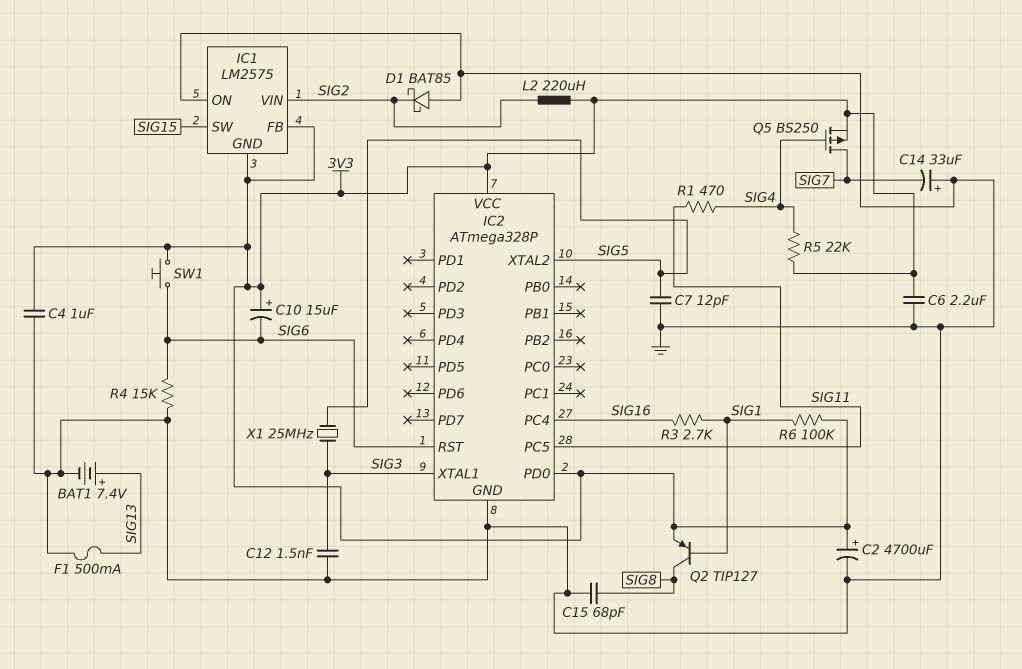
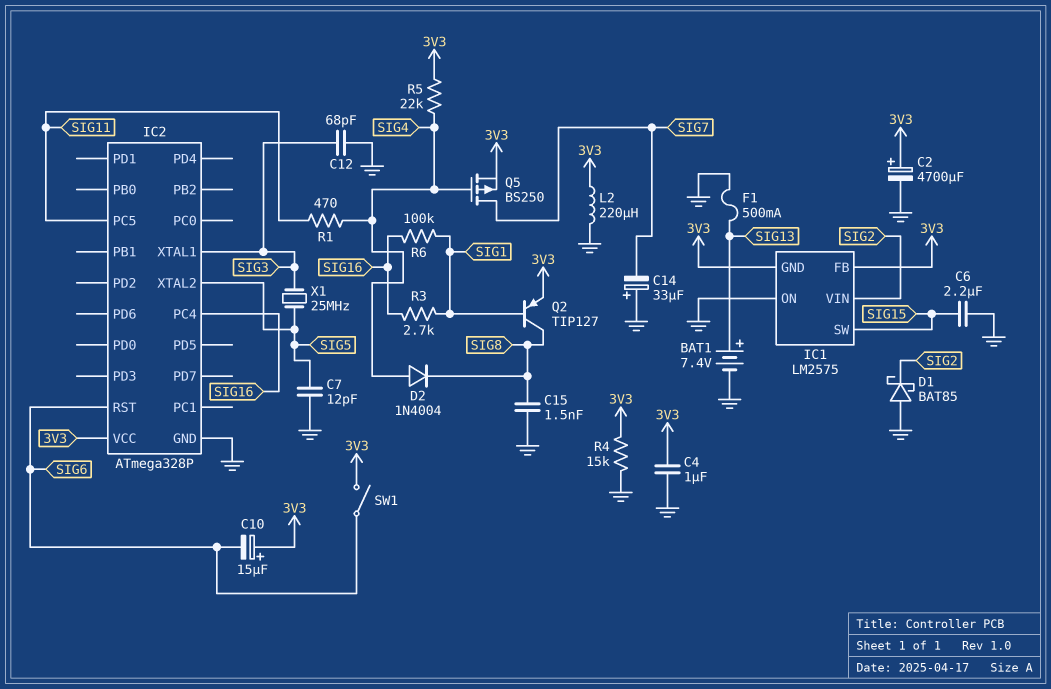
C6: 2.2uF (3V3, GND) -> 2.2uF (GND, SIG15)
C12: 1.5nF (GND, SIG3) -> 68pF (GND, SIG3)
C15: 68pF (GND, SIG8) -> 1.5nF (GND, SIG8)
D2: none -> diode 1N4004 (A SIG4, K SIG8)
IC2 pin PD0: 3V3 -> none
L2: 220uH (3V3, SIG2) -> 220uH (3V3, GND)
R4: 15k (GND, SIG6) -> 15k (3V3, GND)
R6: 100k (3V3, SIG1) -> 100k (SIG1, SIG16)
SW1: button (3V3, SIG6) -> switch (3V3, SIG6)

